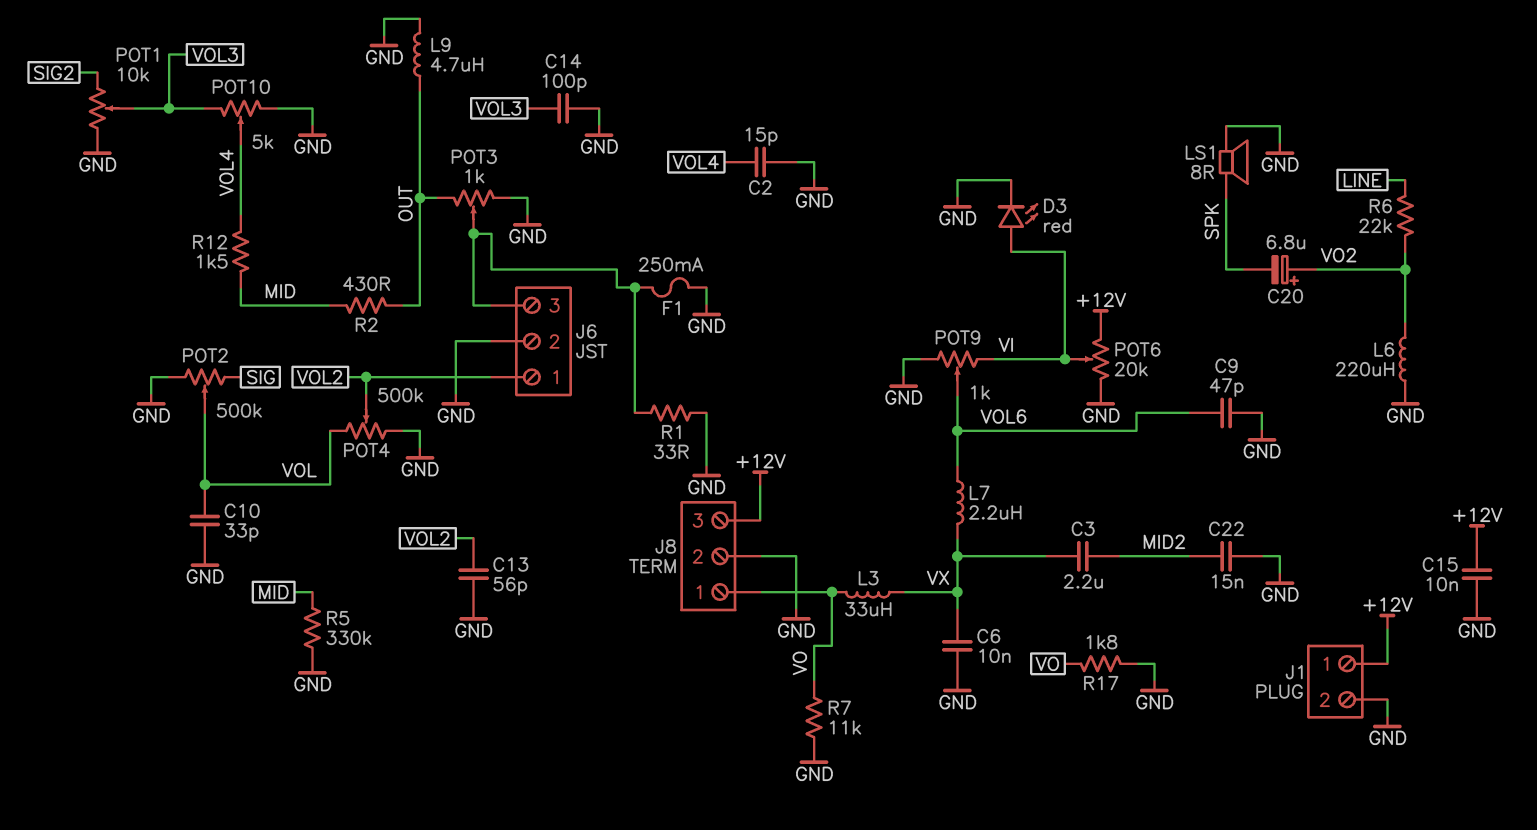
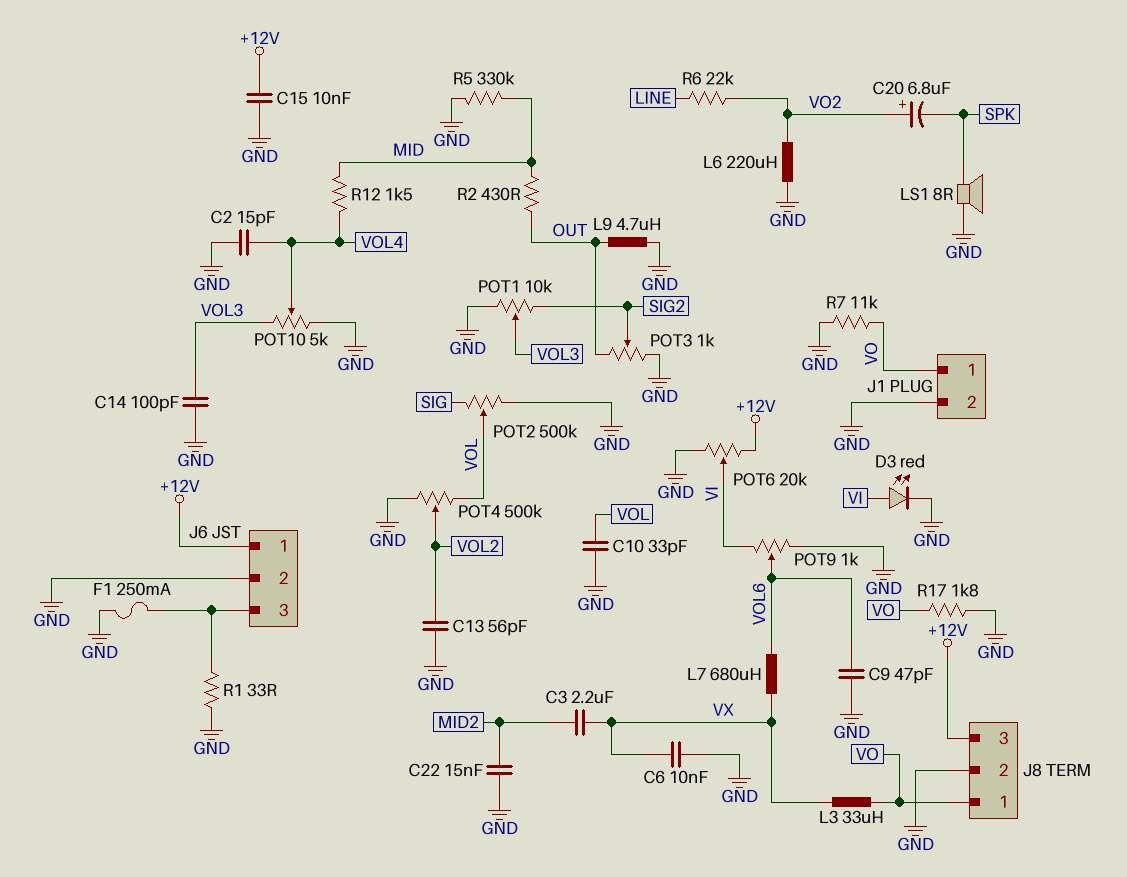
J1 pin 1: +12V -> VO
J6 pin 1: VOL2 -> +12V
L7: 2.2uH (VOL6, VX) -> 680uH (VOL6, VX)
POT3: 1k (GND, OUT, wiper J6/3) -> 1k (GND, OUT, wiper SIG2)

